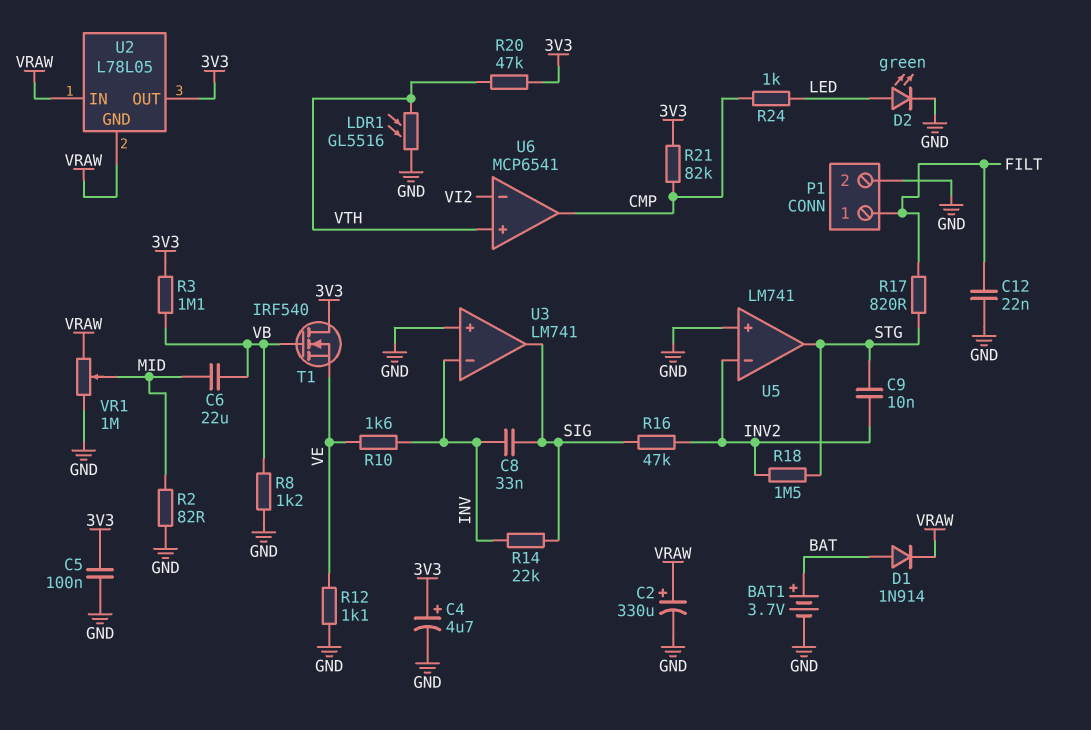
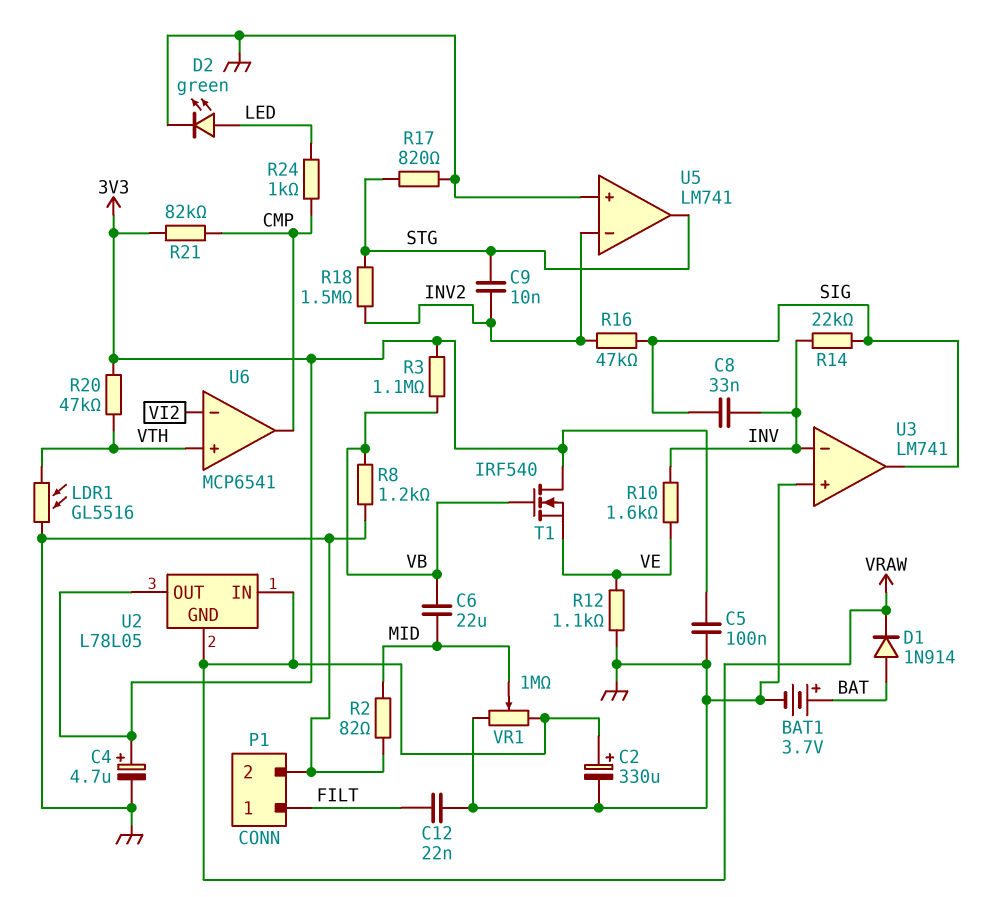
R17: 820 (FILT, STG) -> 820 (GND, STG)

